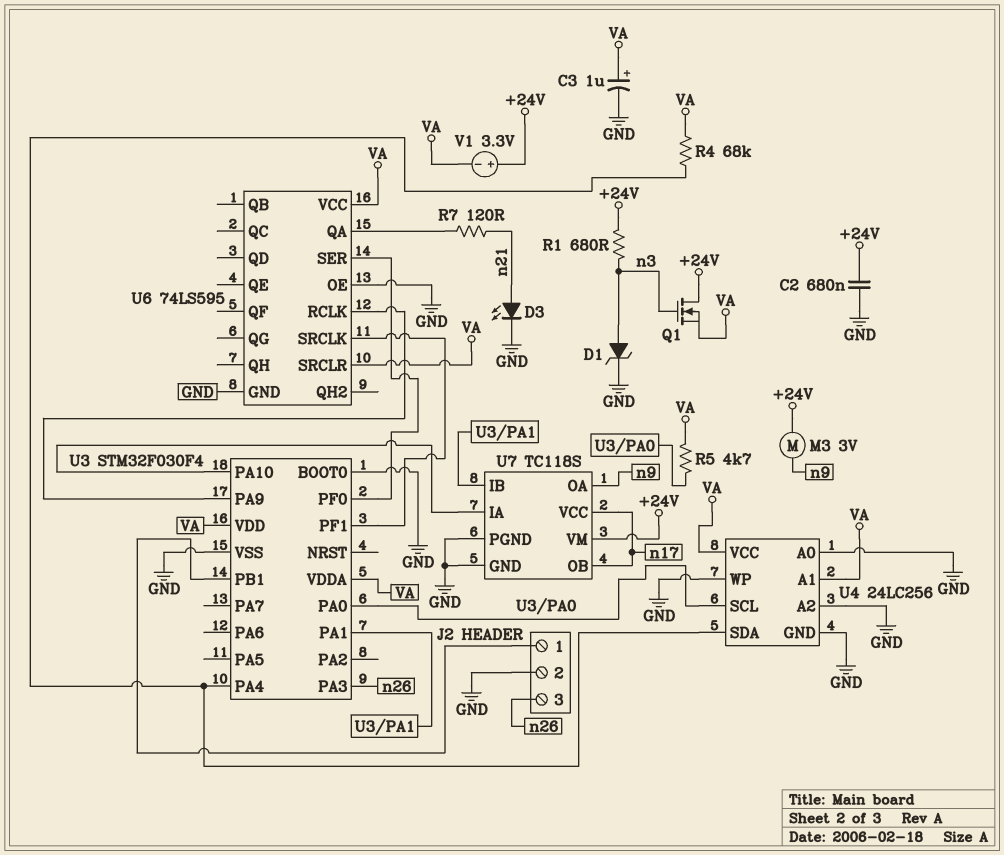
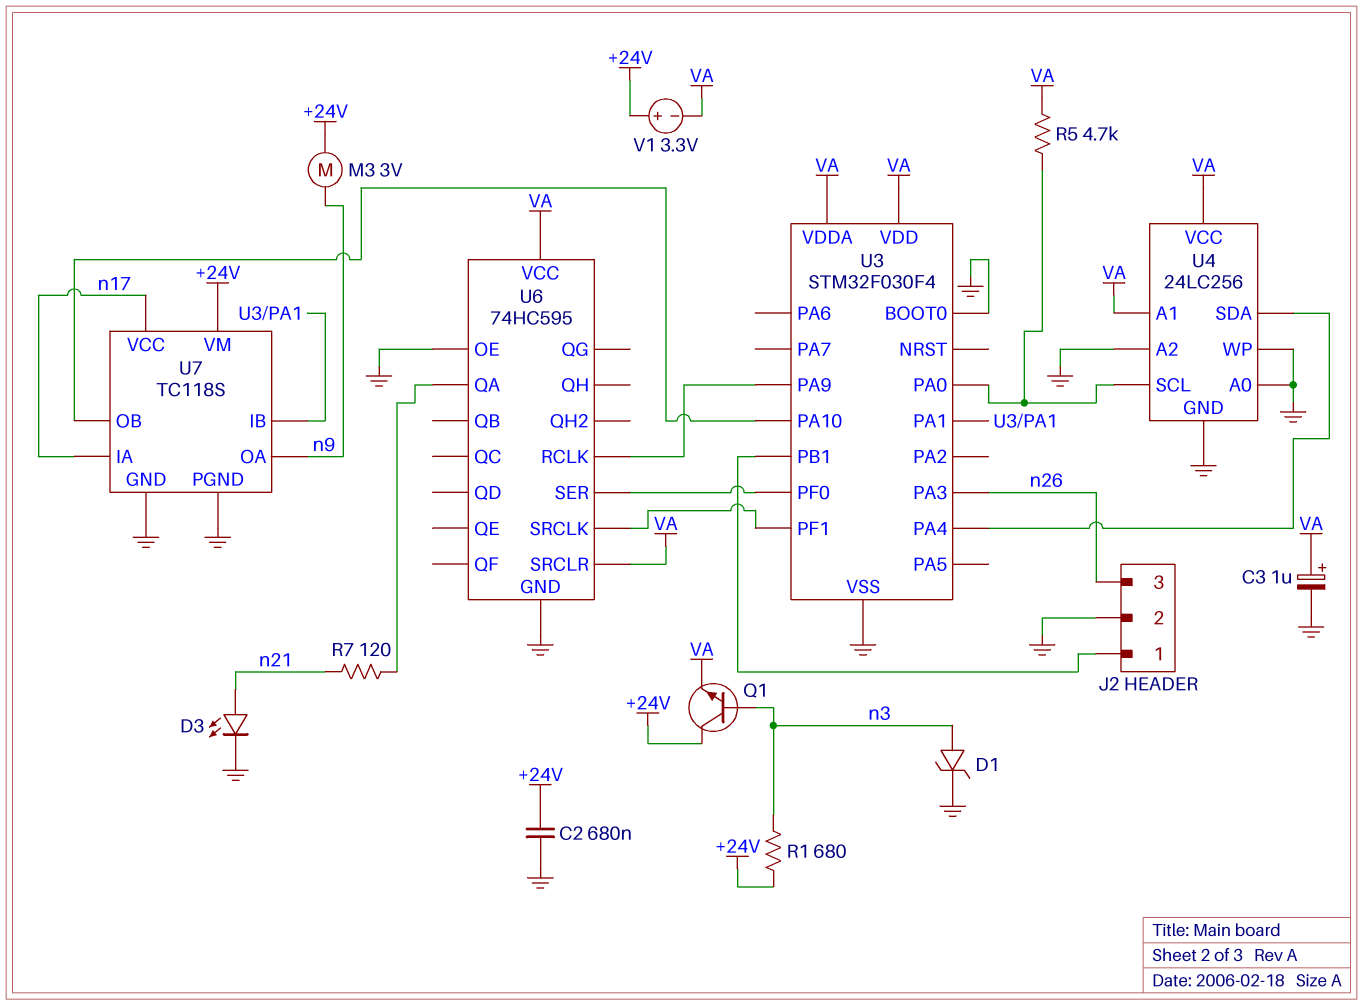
Q1: NMOS (G n3, D +24V, S VA) -> NPN (B n3, C +24V, E VA)
R4: 68k (U3/PA4, VA) -> none
U6: 74LS595 -> 74HC595
U7 pin IA: U3/PA10 -> n17
U7 pin OB: n17 -> U3/PA10

